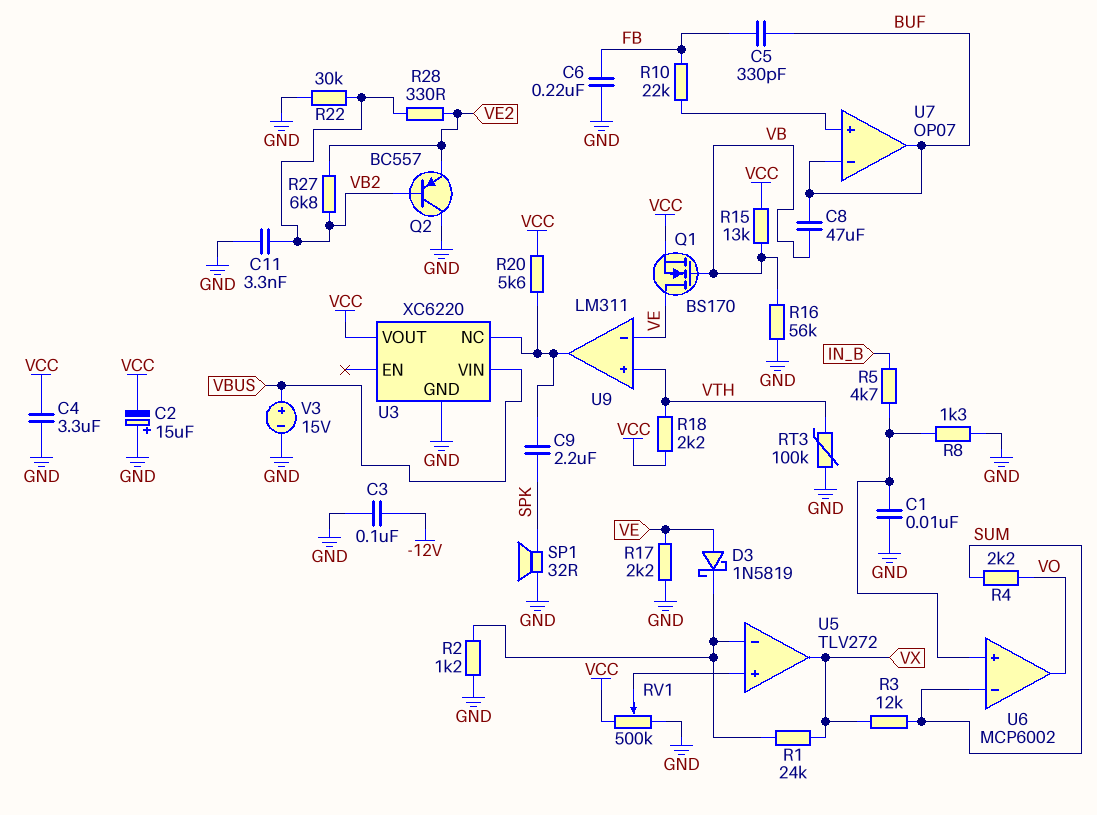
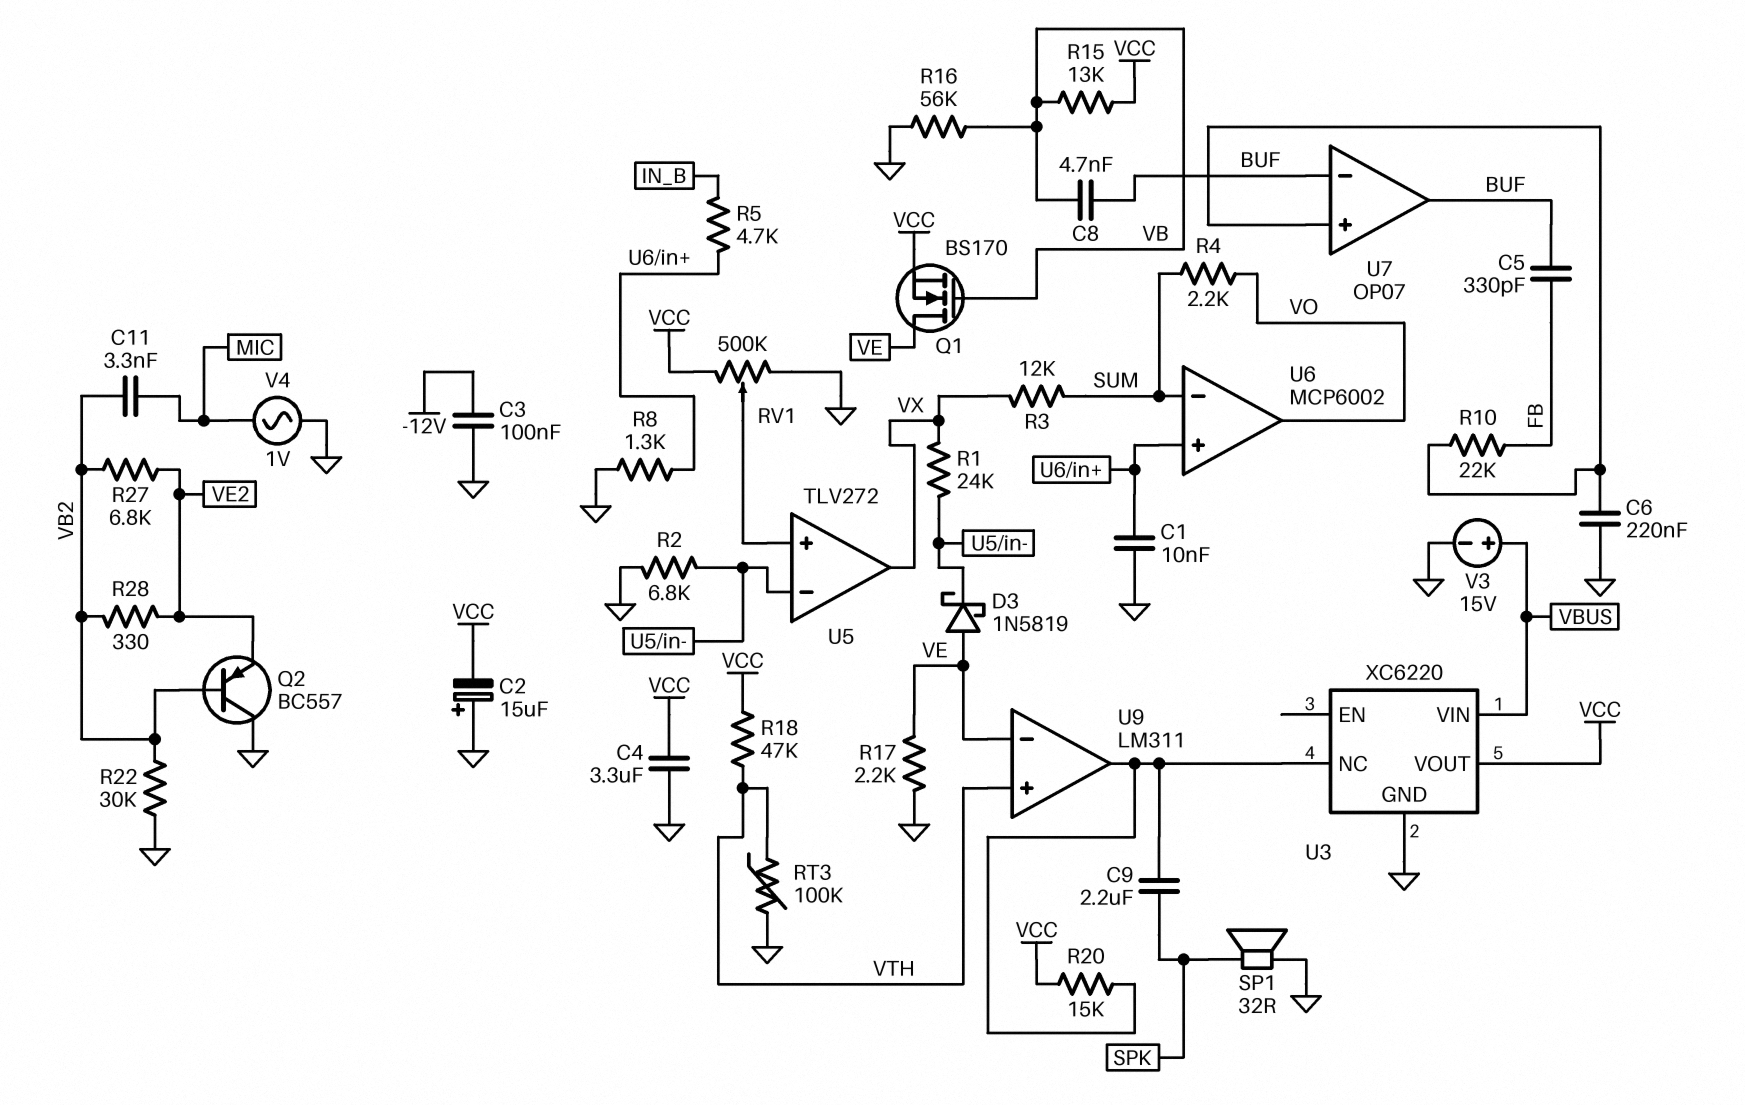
C6: 220nF (FB, GND) -> 220nF (GND, U7/in+)
C8: 47uF (BUF, VB) -> 4.7nF (BUF, VB)
C11: 3.3nF (GND, VB2) -> 3.3nF (MIC, VB2)
R2: 1.2k (GND, U5/in-) -> 6.8k (GND, U5/in-)
R18: 2.2k (VCC, VTH) -> 47k (VCC, VTH)
R20: 5.6k (U3/NC, VCC) -> 15k (U3/NC, VCC)
V4: none -> AC 1V (GND, MIC)

